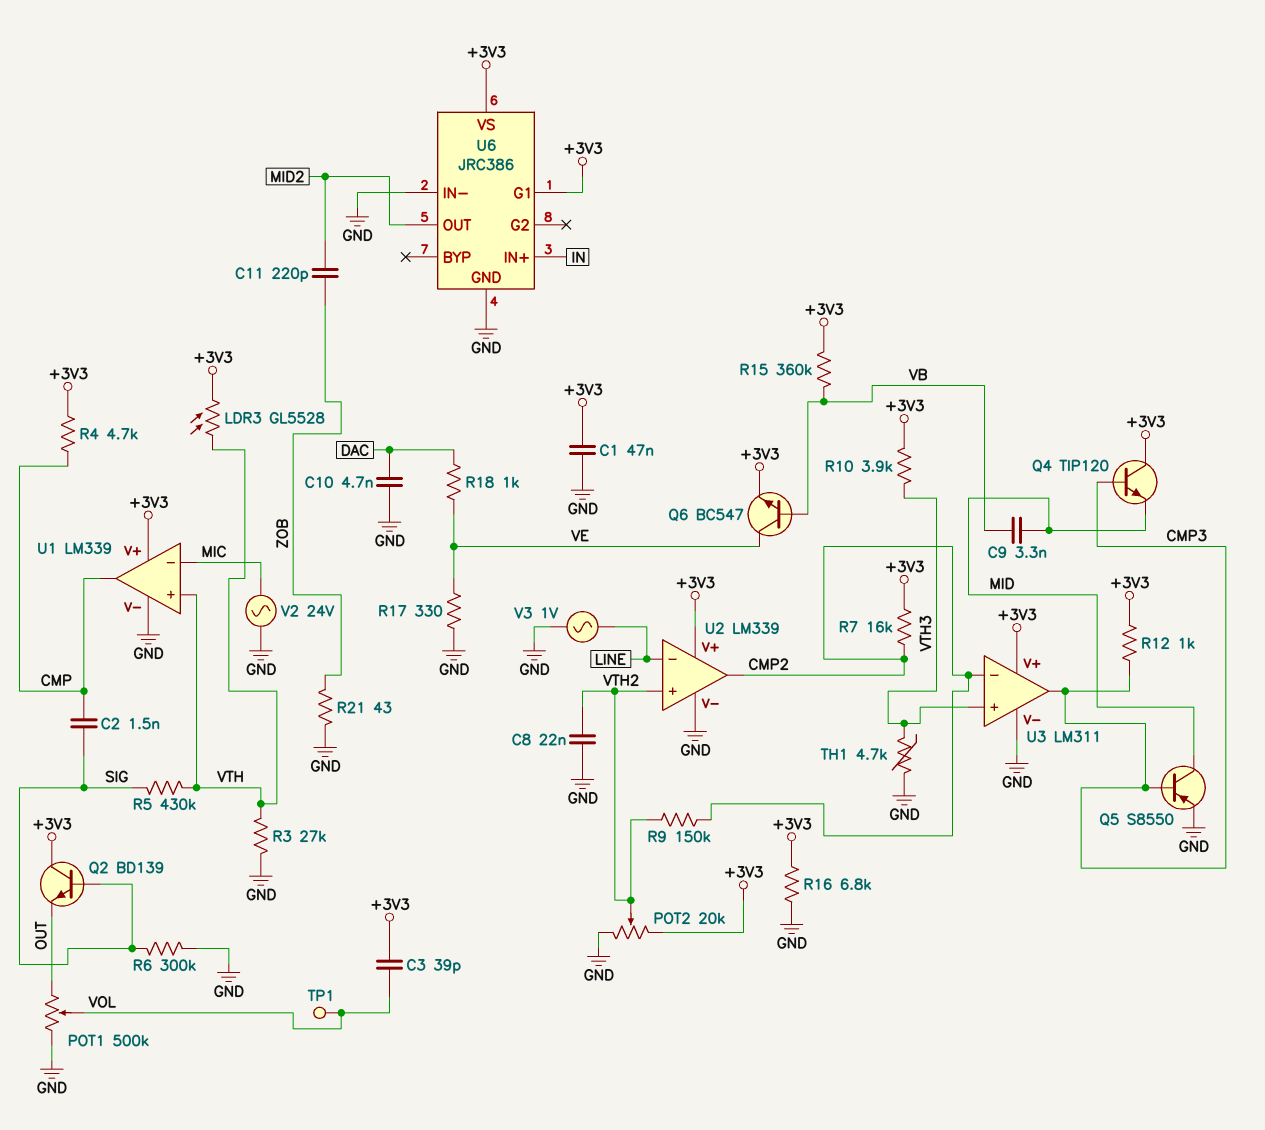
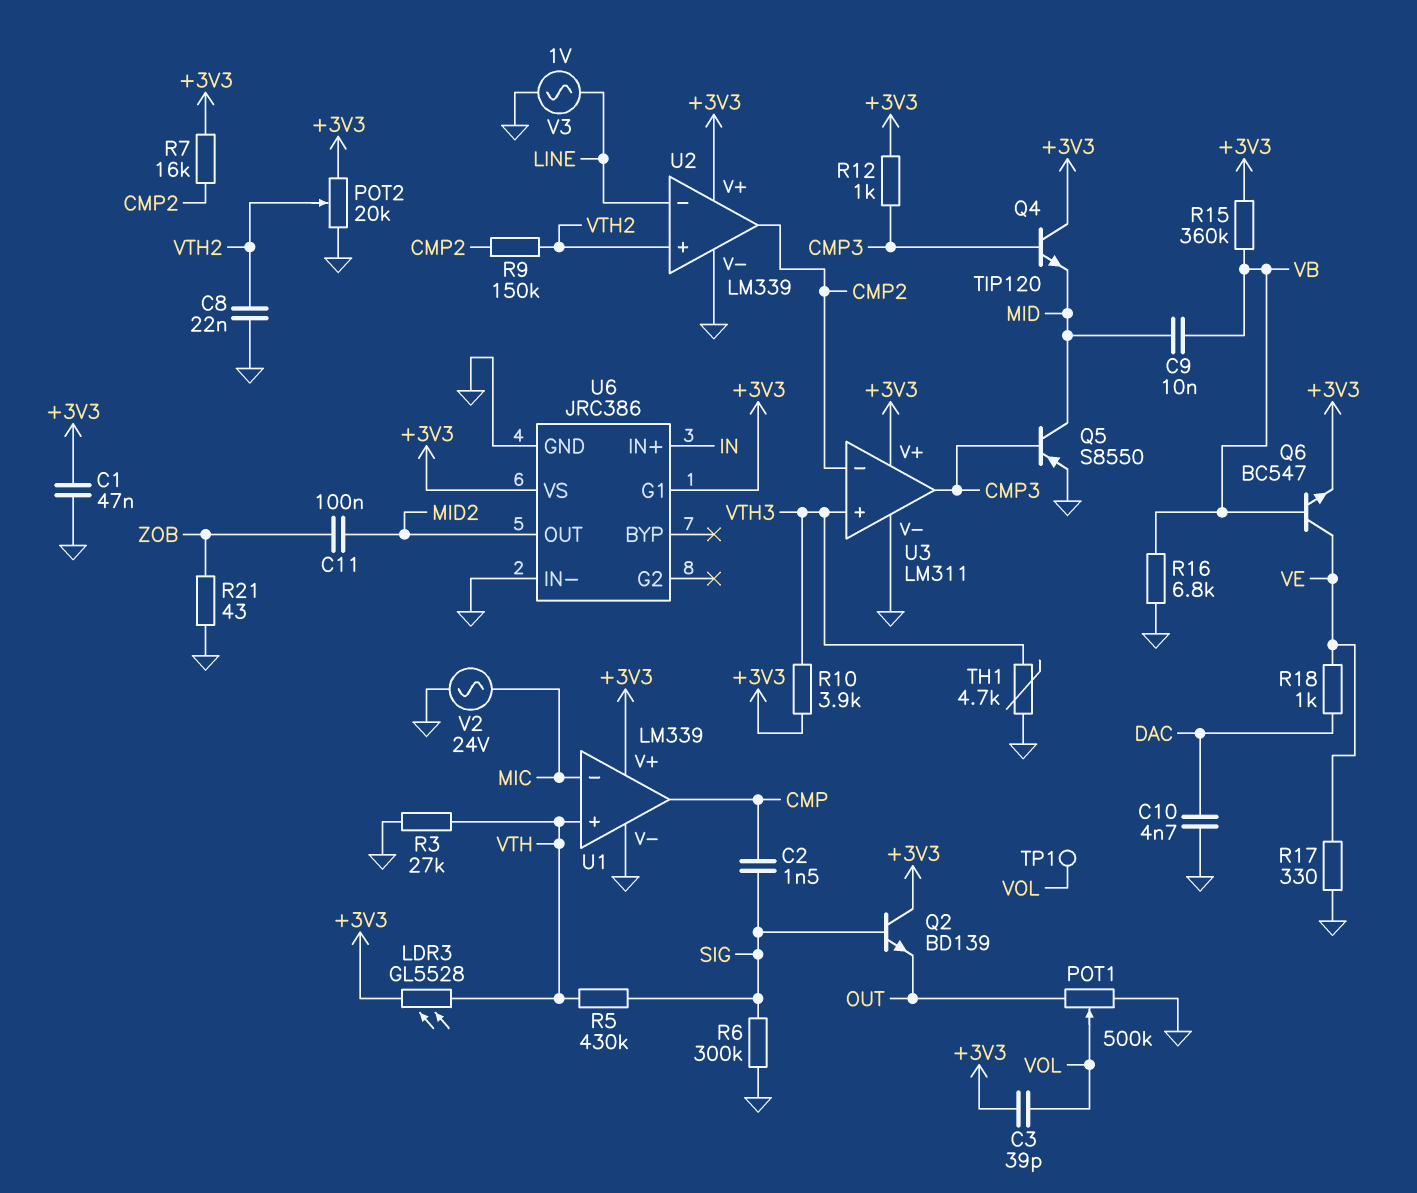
C9: 3.3nF (MID, VB) -> 10nF (MID, VB)
C11: 220pF (MID2, ZOB) -> 100nF (MID2, ZOB)
R4: 4.7k (+3V3, CMP) -> none
R16: 6.8k (+3V3, GND) -> 6.8k (GND, VB)

